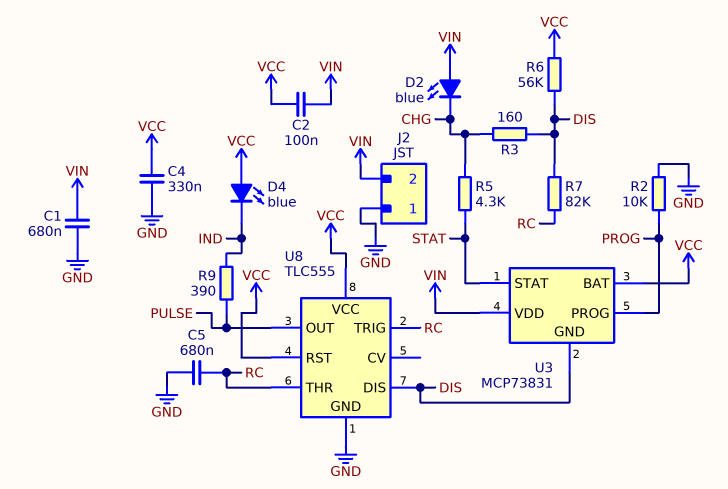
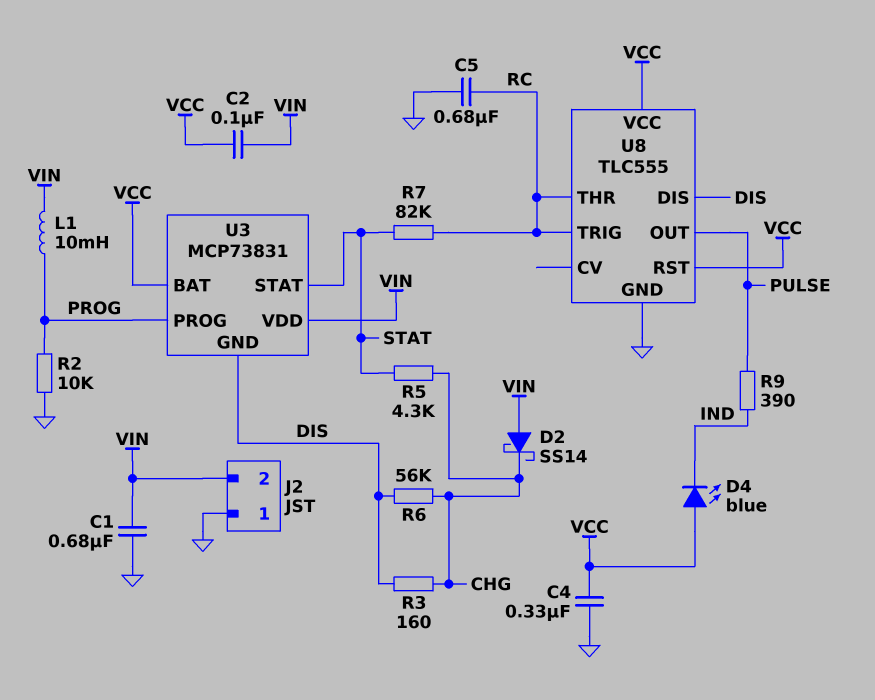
D2: LED blue (A VIN, K CHG) -> schottky SS14 (A VIN, K CHG)
L1: none -> 10mH (PROG, VIN)
R6: 56k (DIS, VCC) -> 56k (CHG, DIS)
R7: 82k (DIS, RC) -> 82k (RC, STAT)

